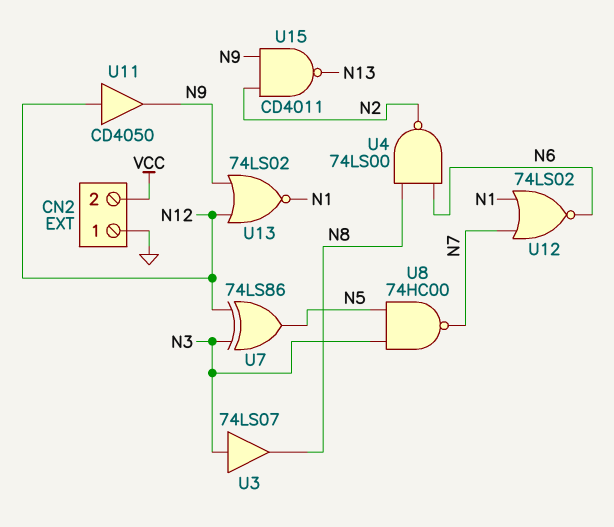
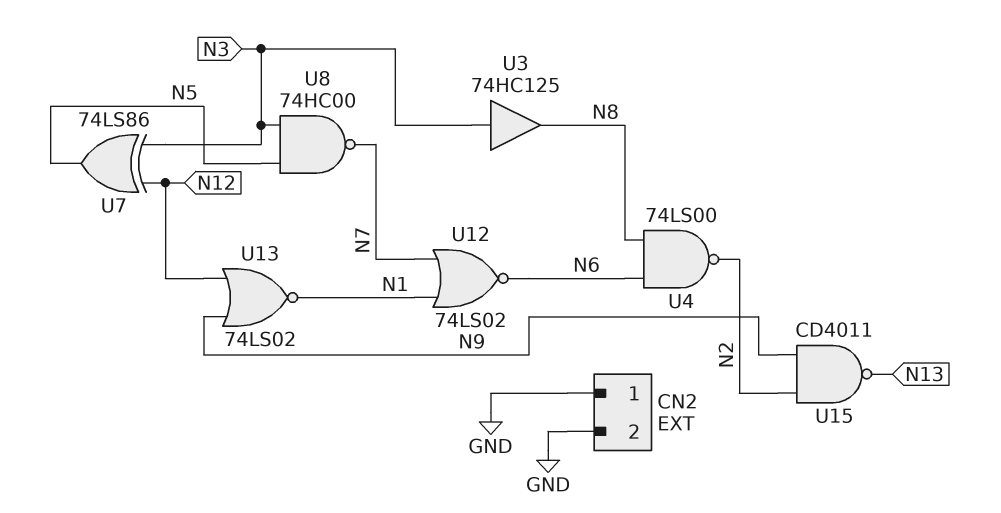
CN2 pin 2: VCC -> GND
U3: buffer 74LS07 (in N3, out N8) -> buffer 74HC125 (in N3, out N8)
U11: buffer CD4050 (in N12, out N9) -> none

